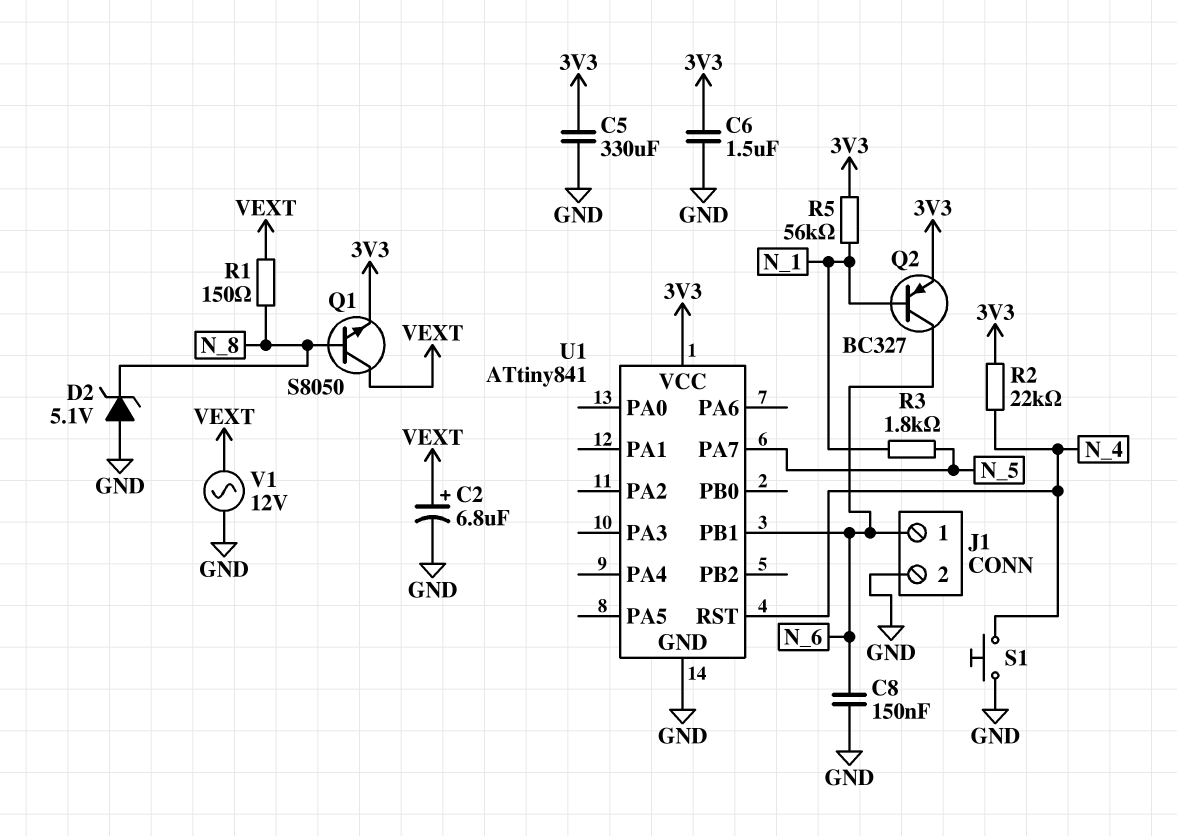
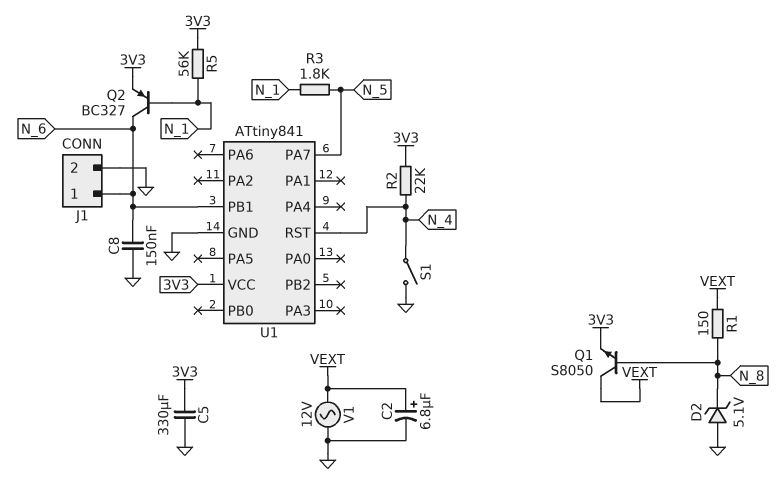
C6: 1.5uF (3V3, GND) -> none
S1: button (GND, N_4) -> switch (GND, N_4)

